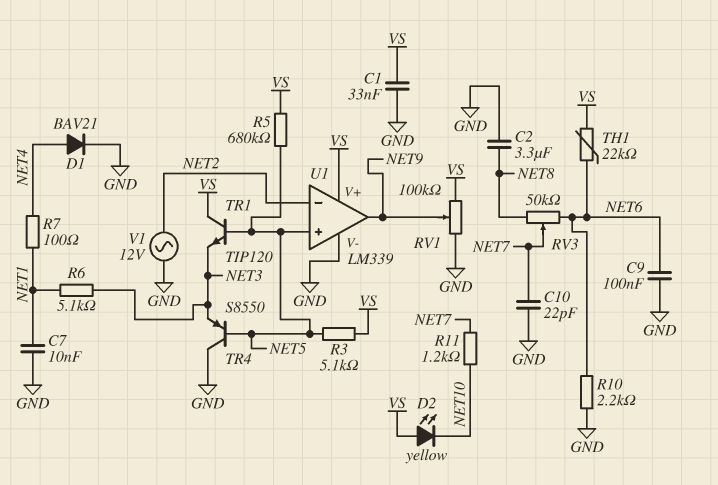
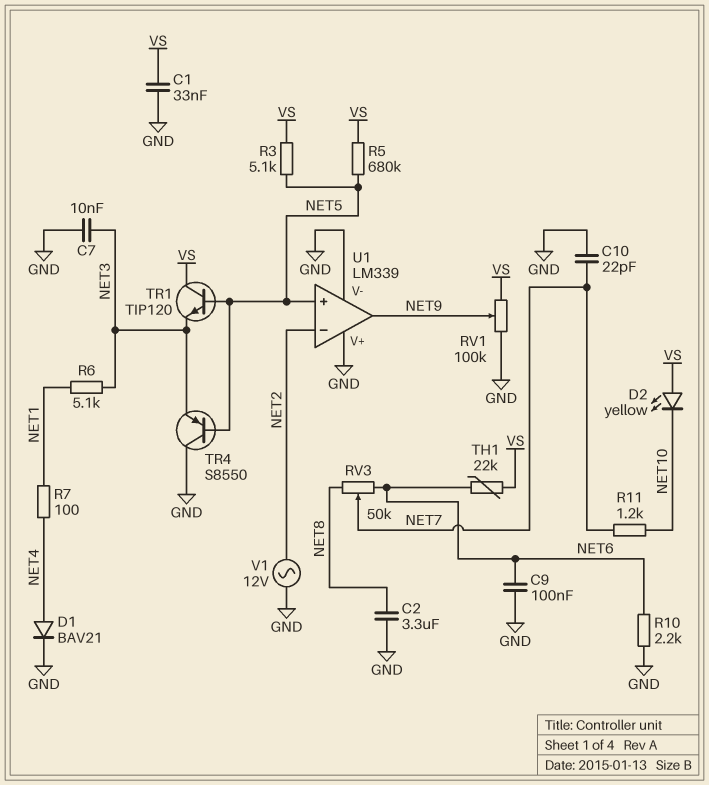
C7: 10nF (GND, NET1) -> 10nF (GND, NET3)
U1 pin V+: VS -> GND

